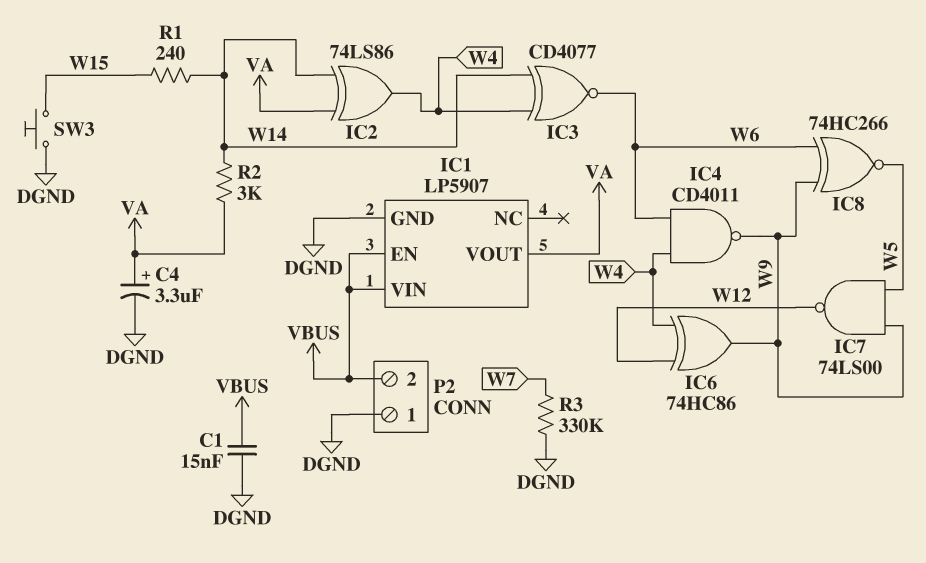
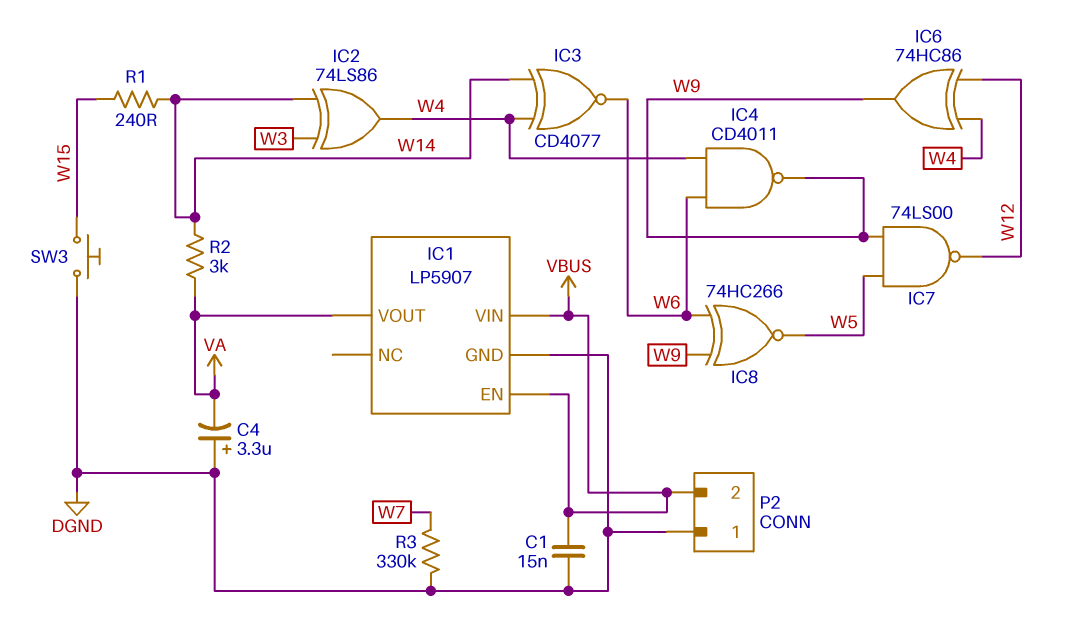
C4: 3.3uF (plus VA, minus DGND) -> 3.3uF (plus DGND, minus VA)
IC2: XOR 74LS86 (in VA, in W14, out W4) -> XOR 74LS86 (in W3, in W14, out W4)

